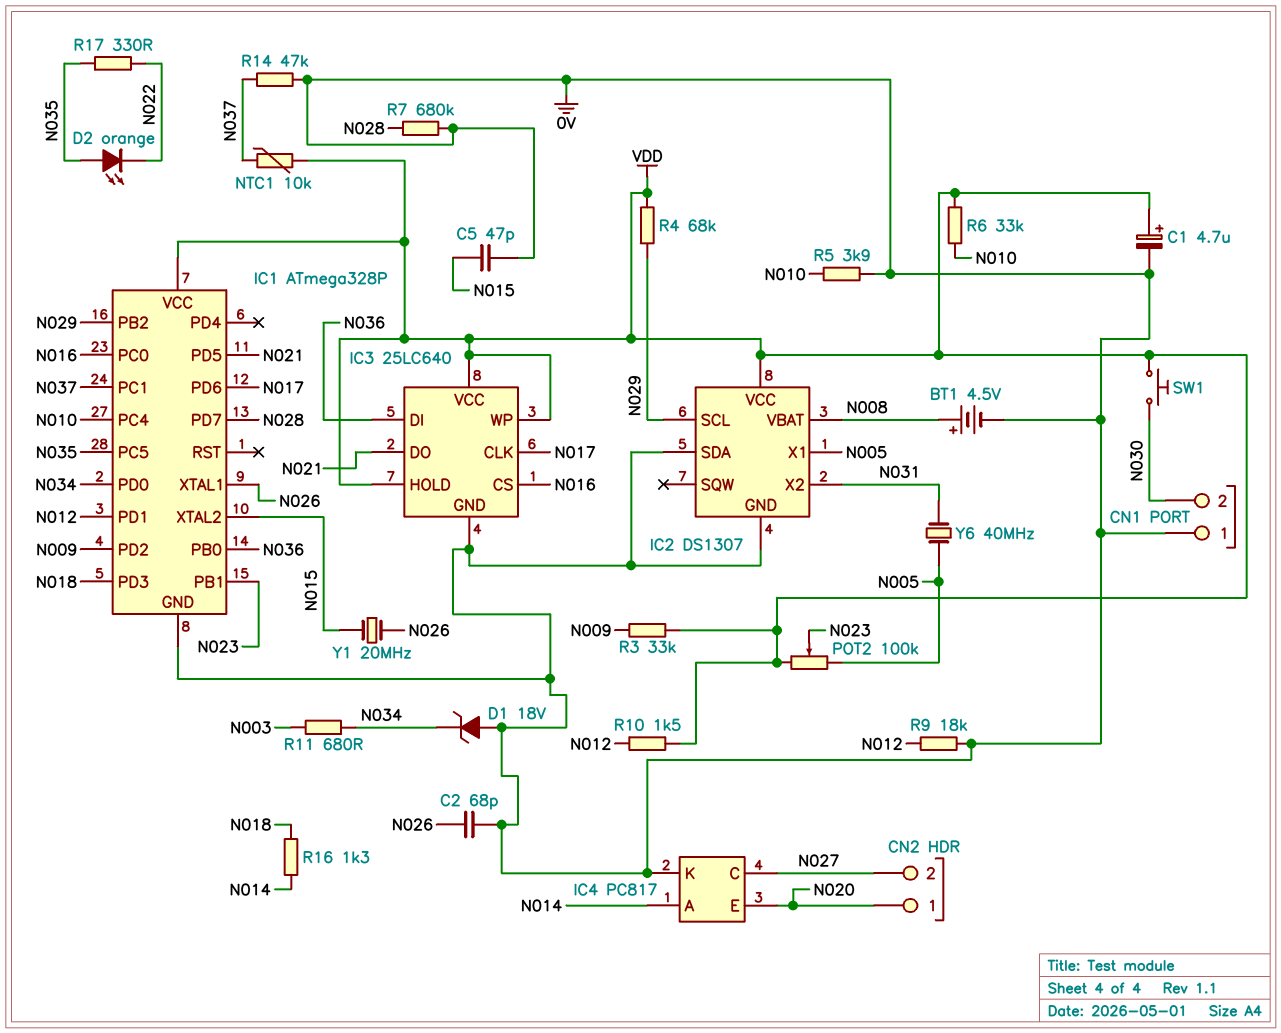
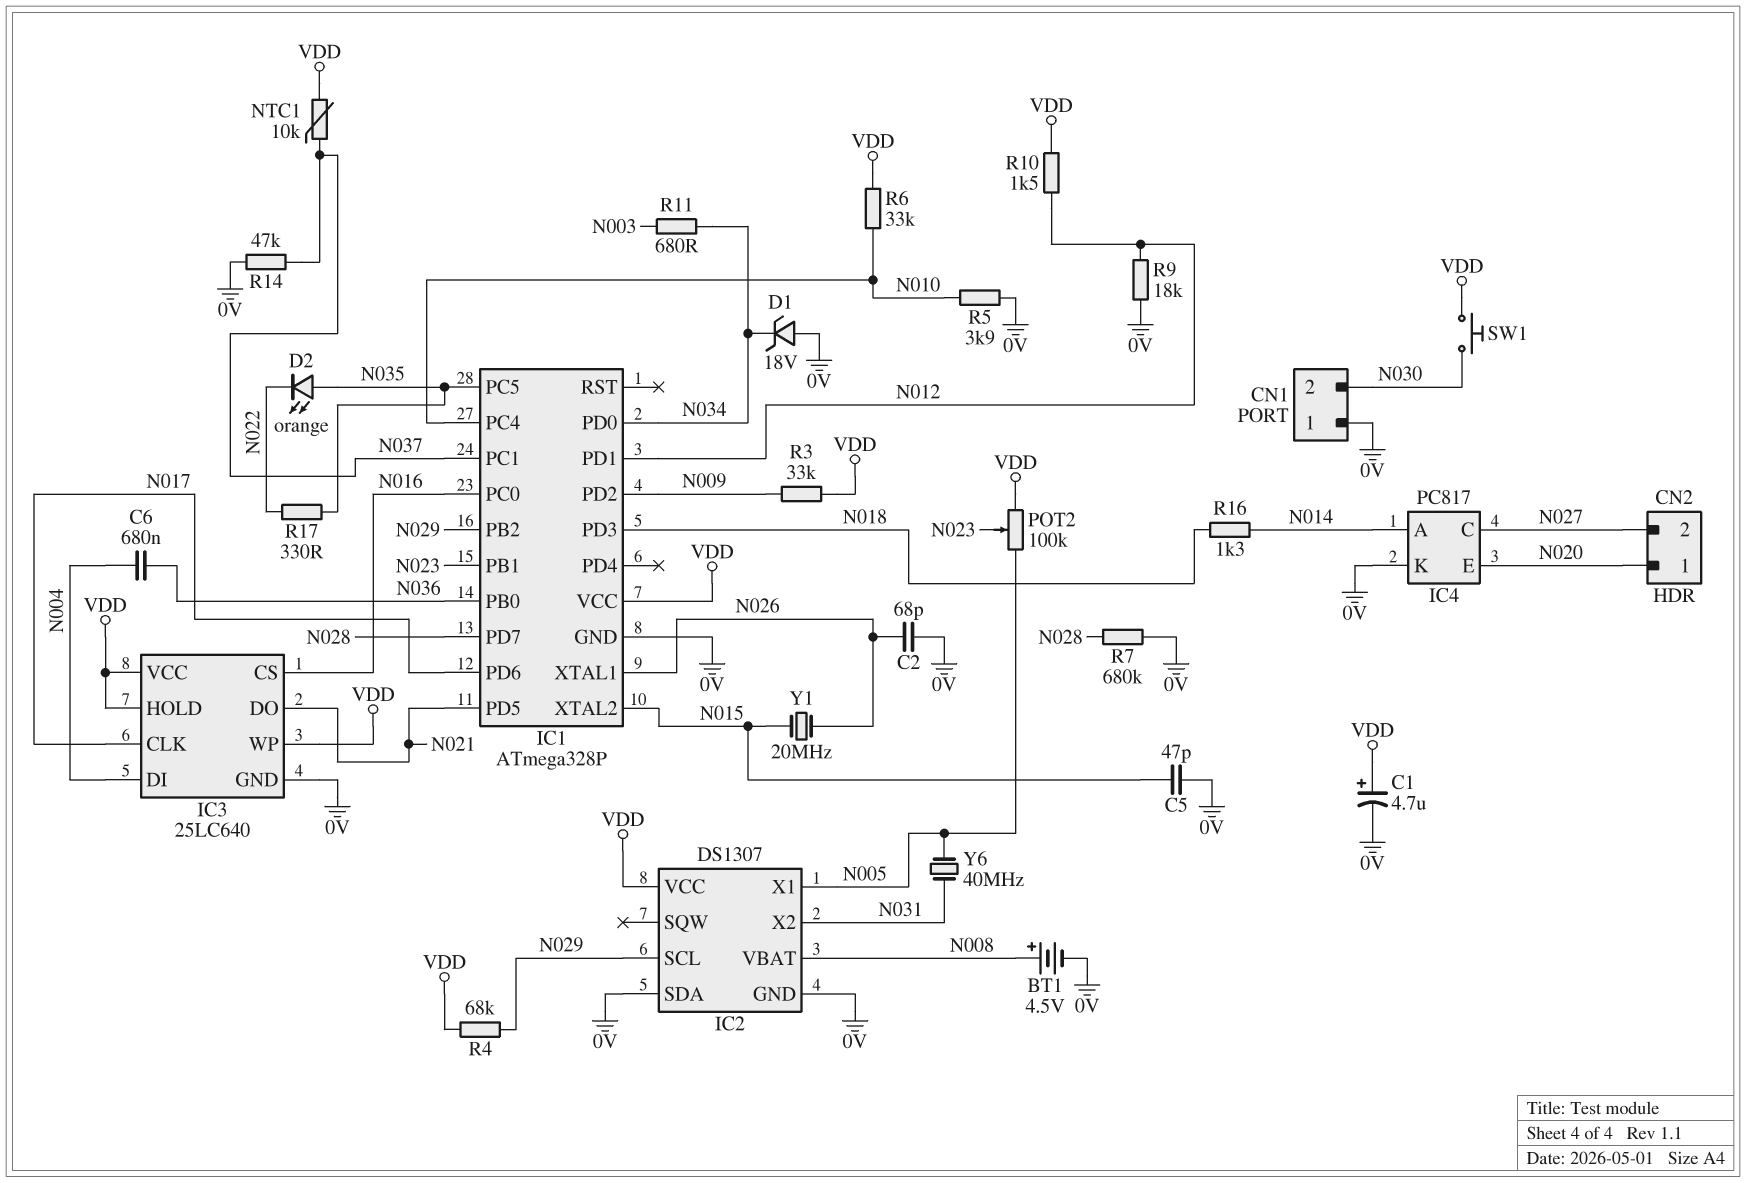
C6: none -> 680nF (N004, N036)
IC3 pin DI: N036 -> N004

